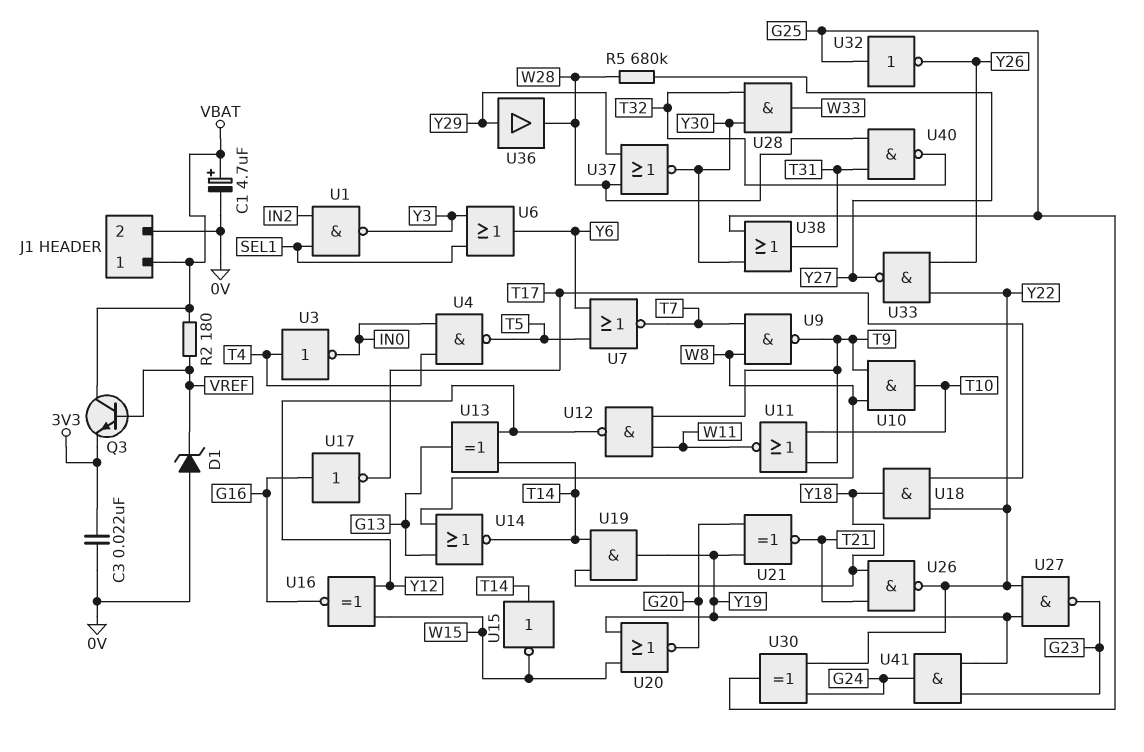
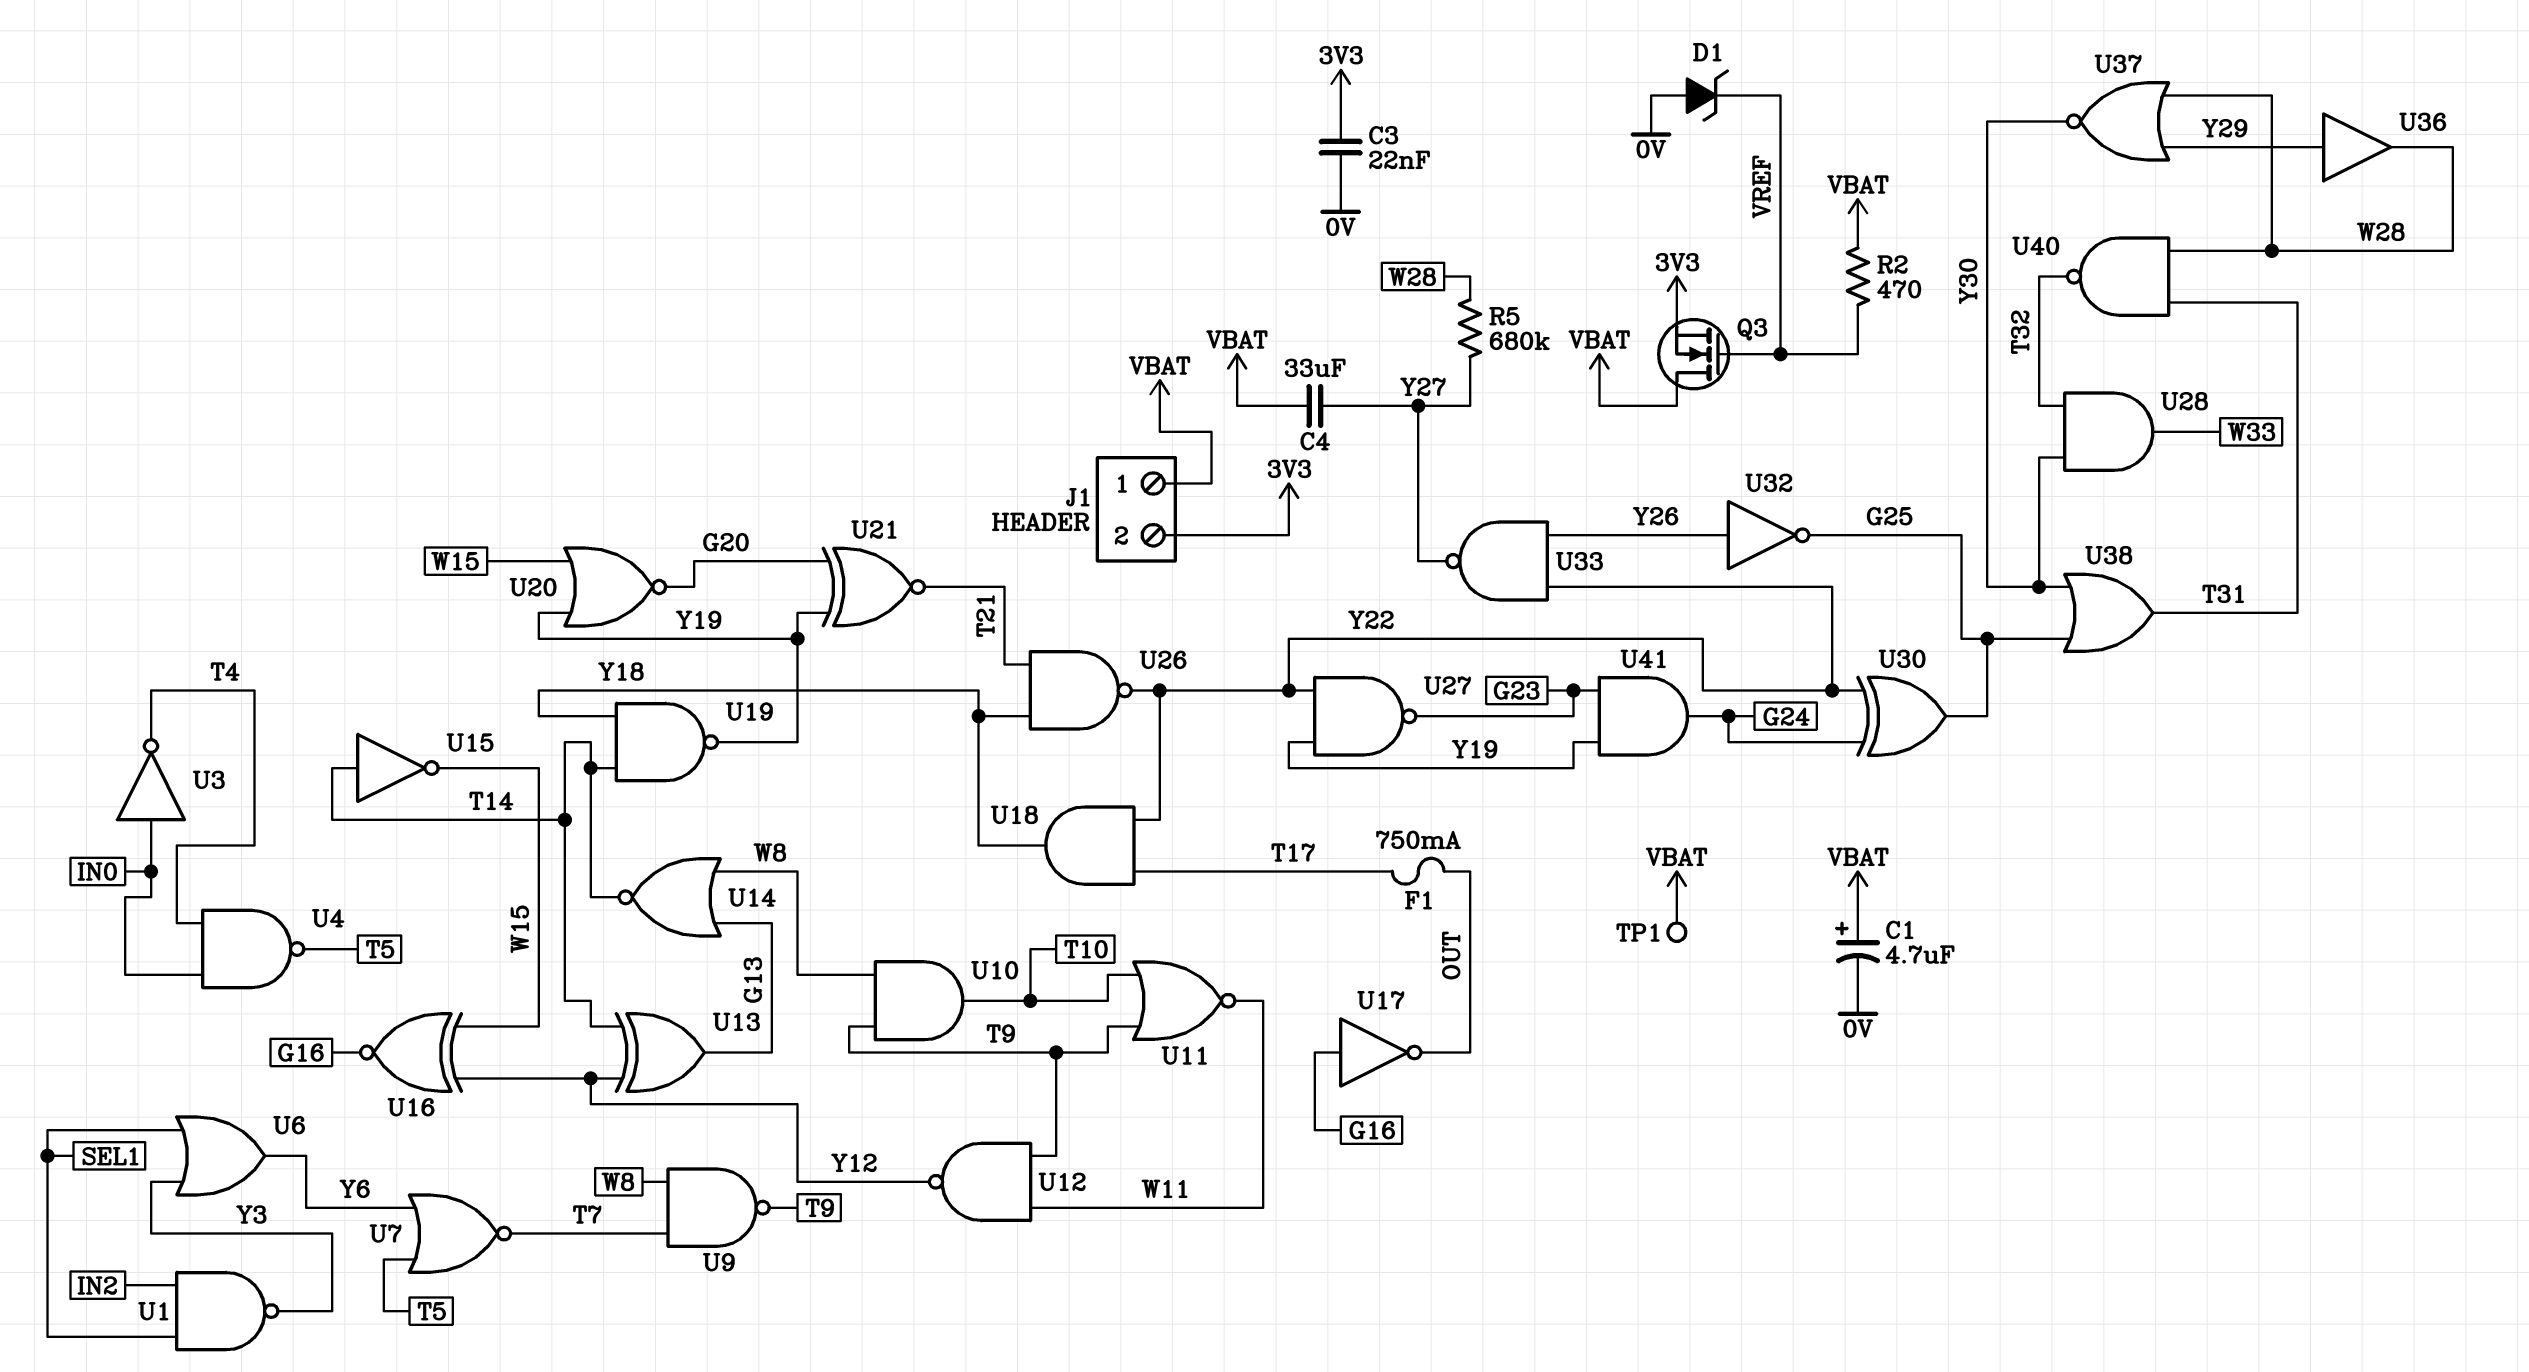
C4: none -> 33uF (VBAT, Y27)
F1: none -> 750mA (OUT, T17)
J1 pin 2: 0V -> 3V3
Q3: NPN (B VREF, C VBAT, E 3V3) -> NMOS (G VREF, D VBAT, S 3V3)
R2: 180 (VBAT, VREF) -> 470 (VBAT, VREF)
TP1: none -> test point (VBAT)
U3: NOT (in T4, out IN0) -> NOT (in IN0, out T4)
U17: NOT (in G16, out T17) -> NOT (in G16, out OUT)
U19: AND (in T14, in Y18, out Y19) -> NAND (in T14, in Y18, out Y19)
U32: NOT (in G25, out Y26) -> NOT (in Y26, out G25)

